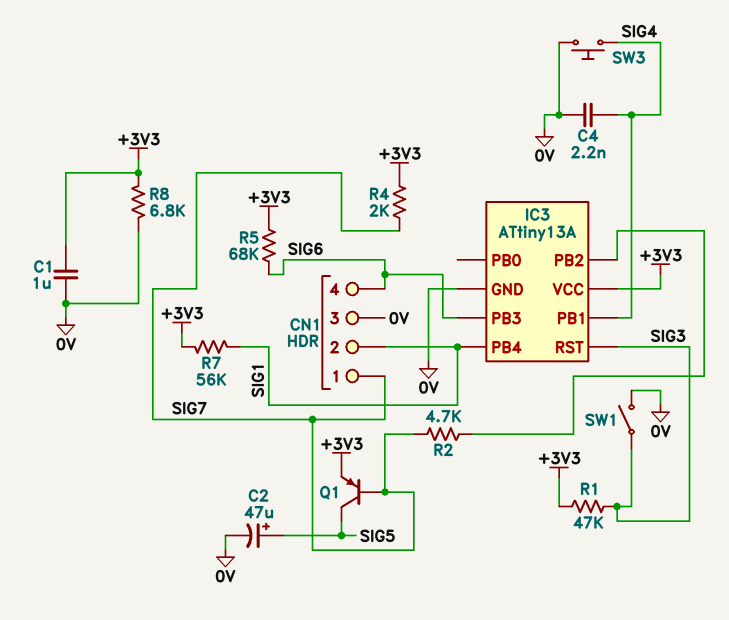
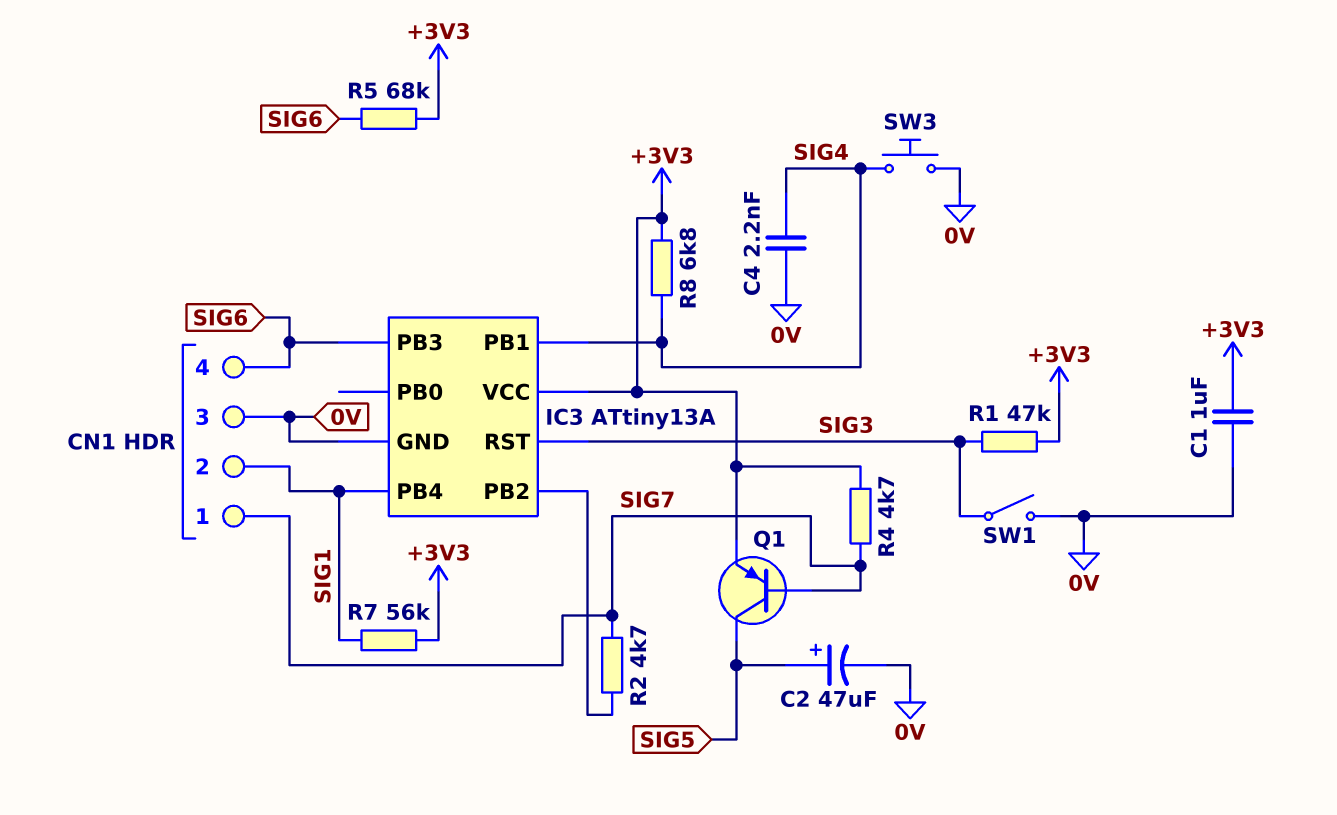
R4: 2k (+3V3, SIG7) -> 4.7k (+3V3, SIG7)
R8: 6.8k (+3V3, 0V) -> 6.8k (+3V3, SIG4)

